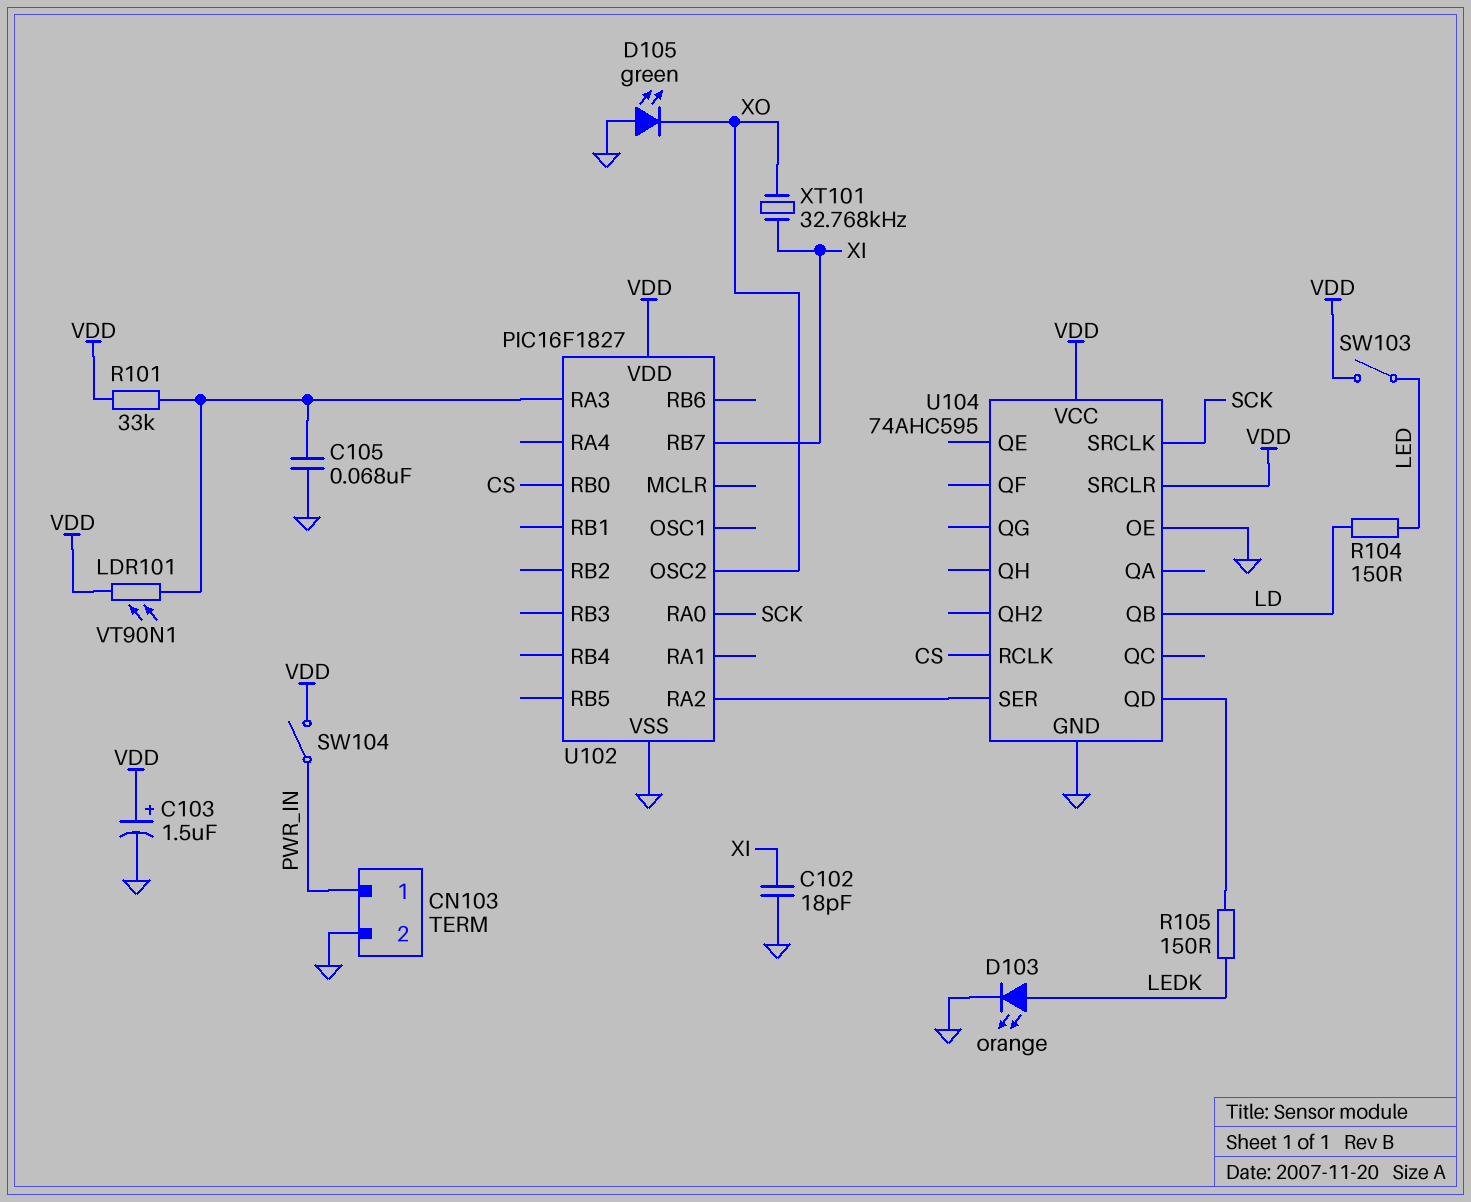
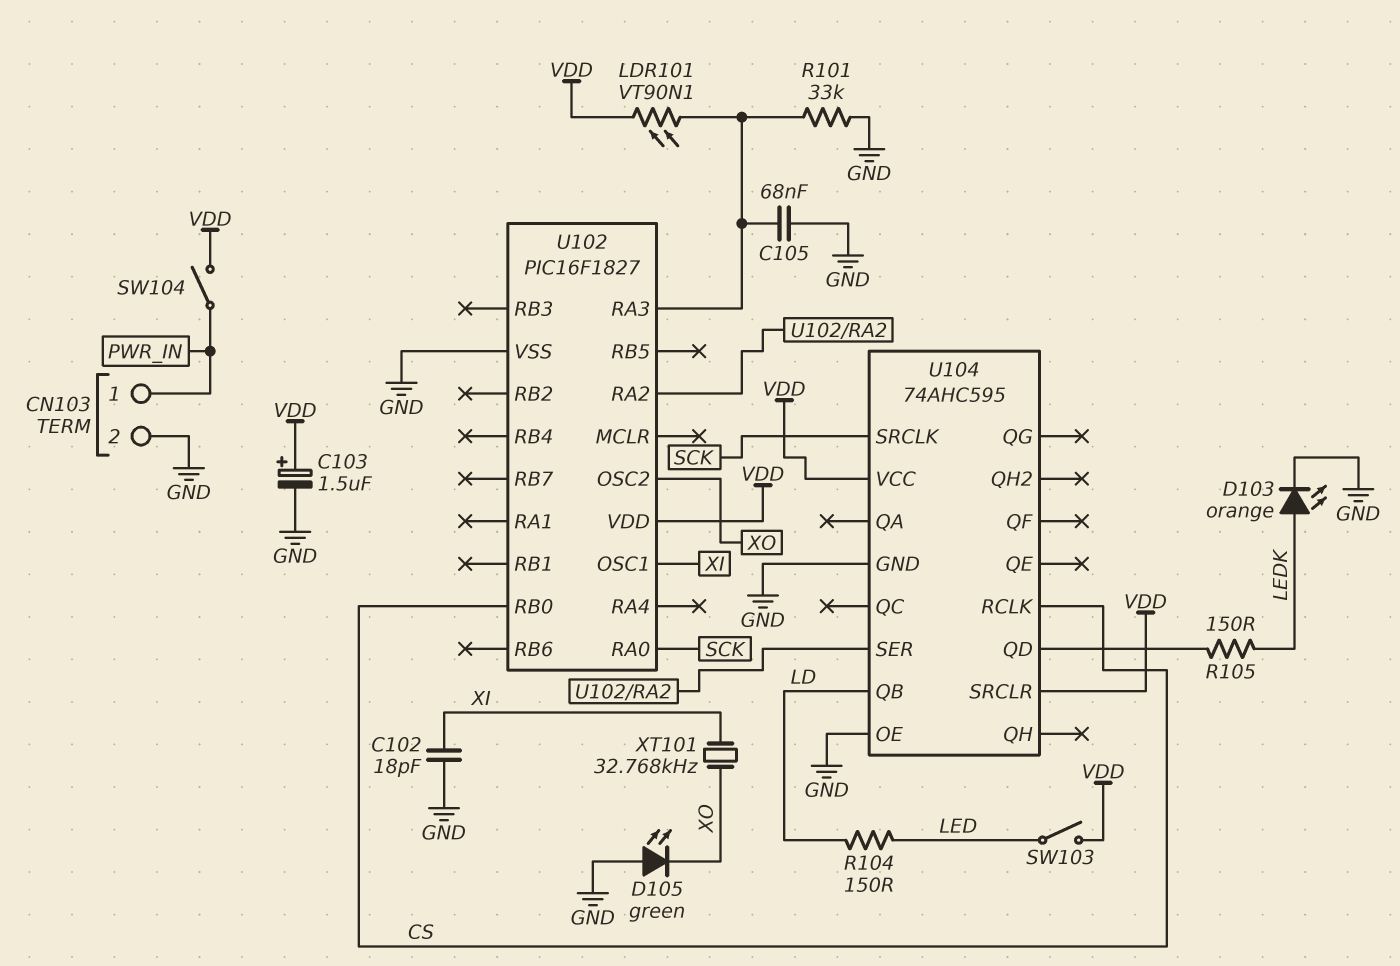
R101: 33k (U102/RA3, VDD) -> 33k (GND, U102/RA3)
U102 pin OSC1: none -> XI
U102 pin RB7: XI -> none

